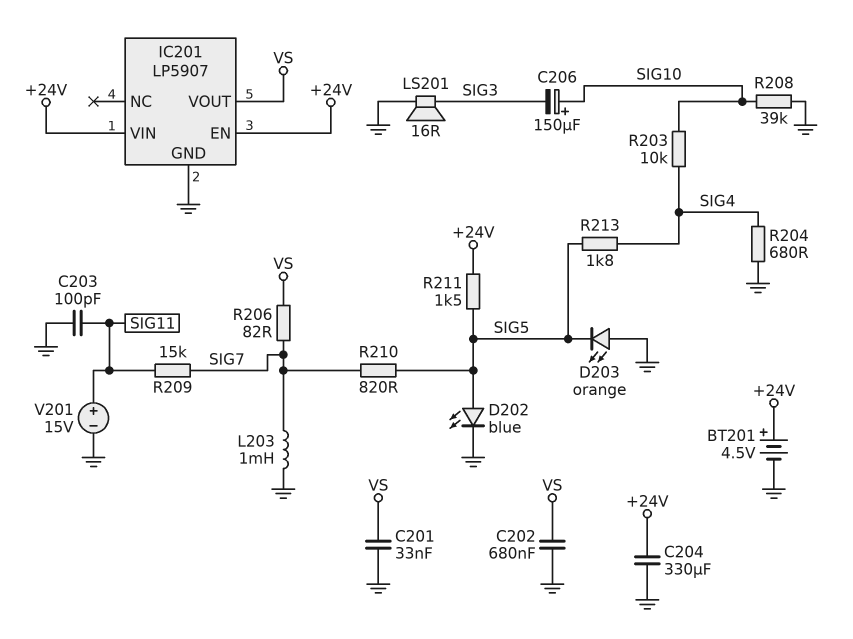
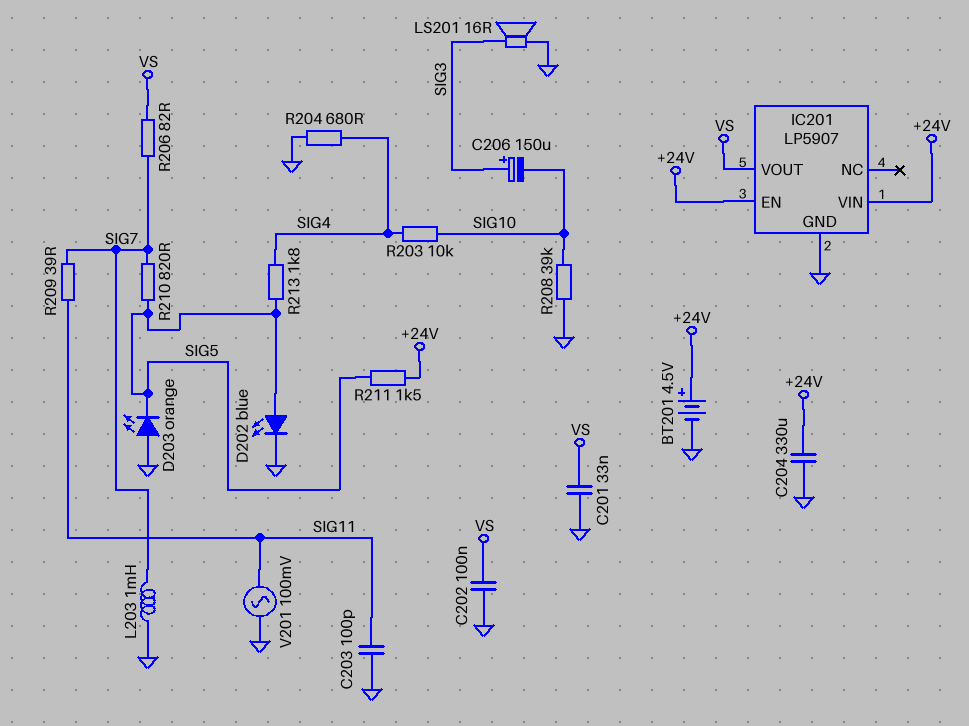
C202: 680nF (GND, VS) -> 100nF (GND, VS)
C206: 150uF (plus SIG10, minus SIG3) -> 150uF (plus SIG3, minus SIG10)
R209: 15k (SIG7, SIG11) -> 39 (SIG7, SIG11)
V201: 15V (plus SIG11, minus GND) -> AC 100mV (GND, SIG11)

